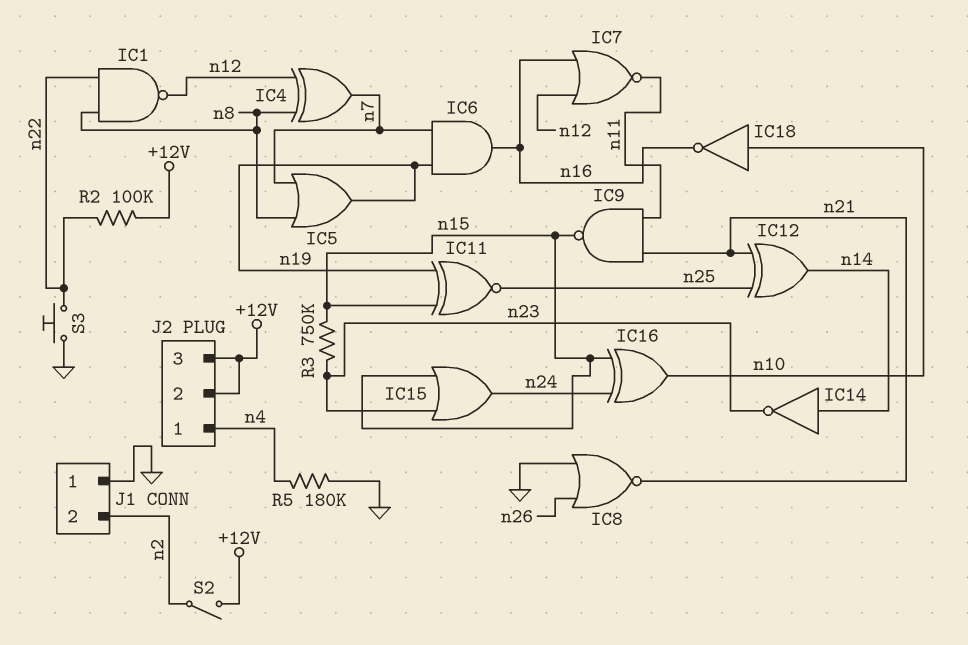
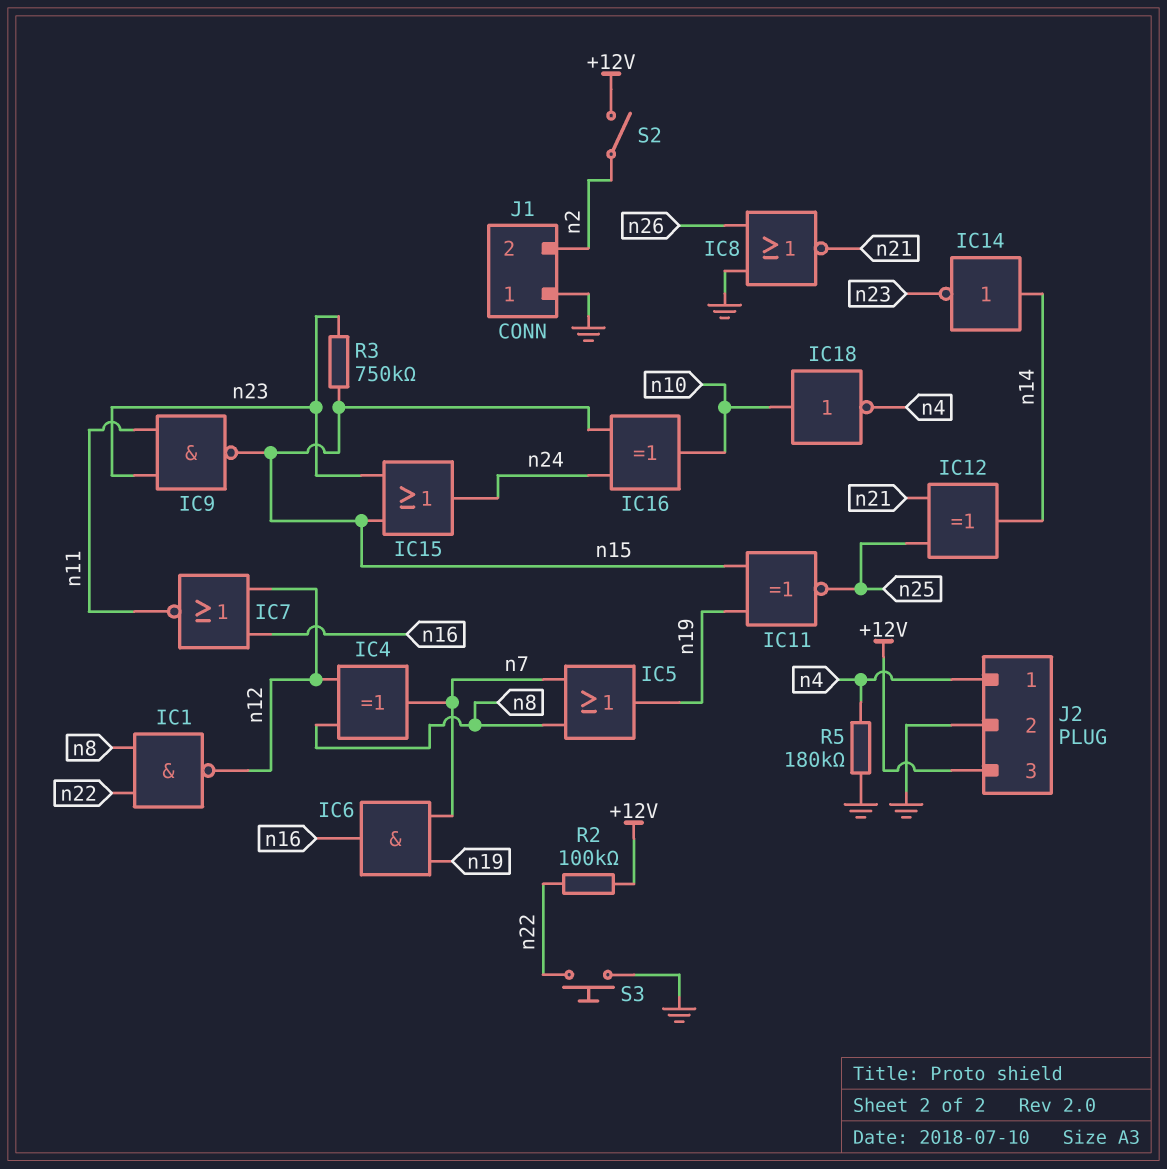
IC9: NAND (in n11, in n21, out n15) -> NAND (in n11, in n23, out n15)
IC18: NOT (in n10, out n16) -> NOT (in n10, out n4)
J2 pin 2: +12V -> GND

